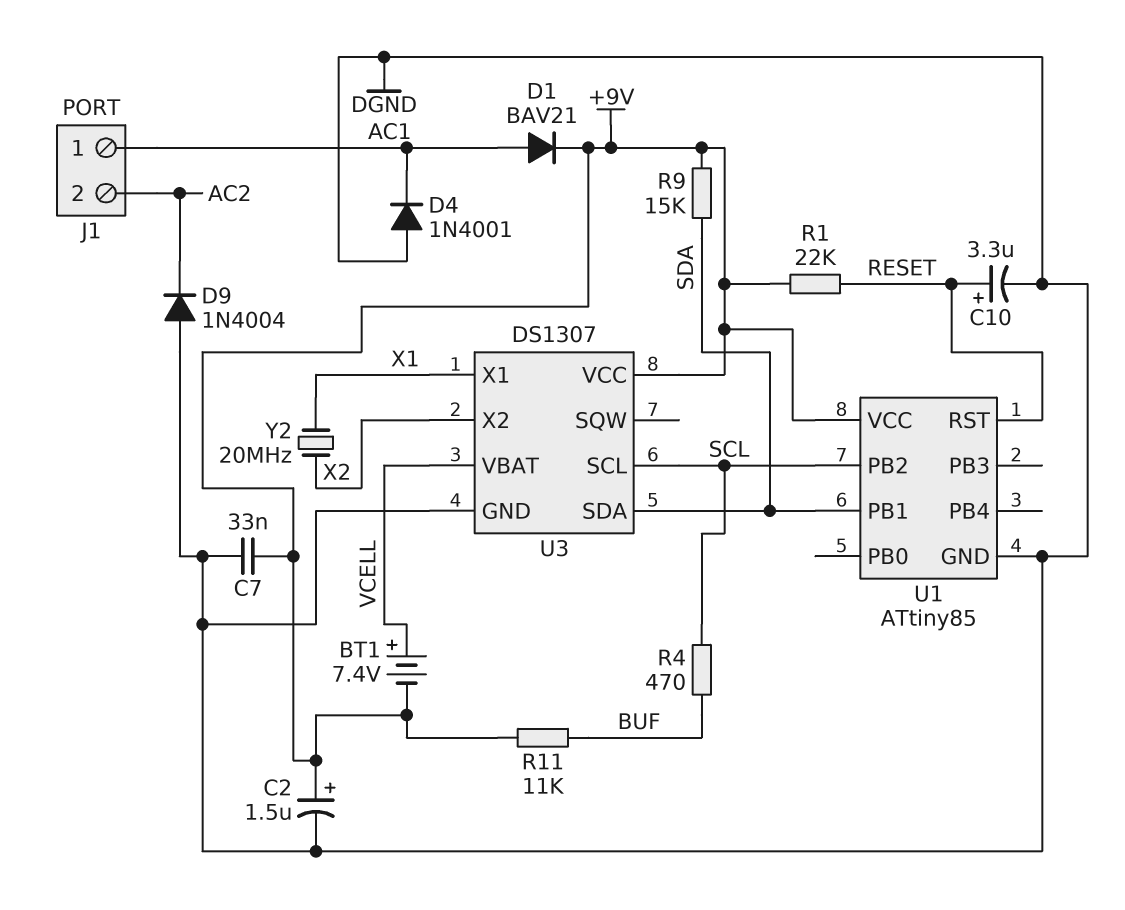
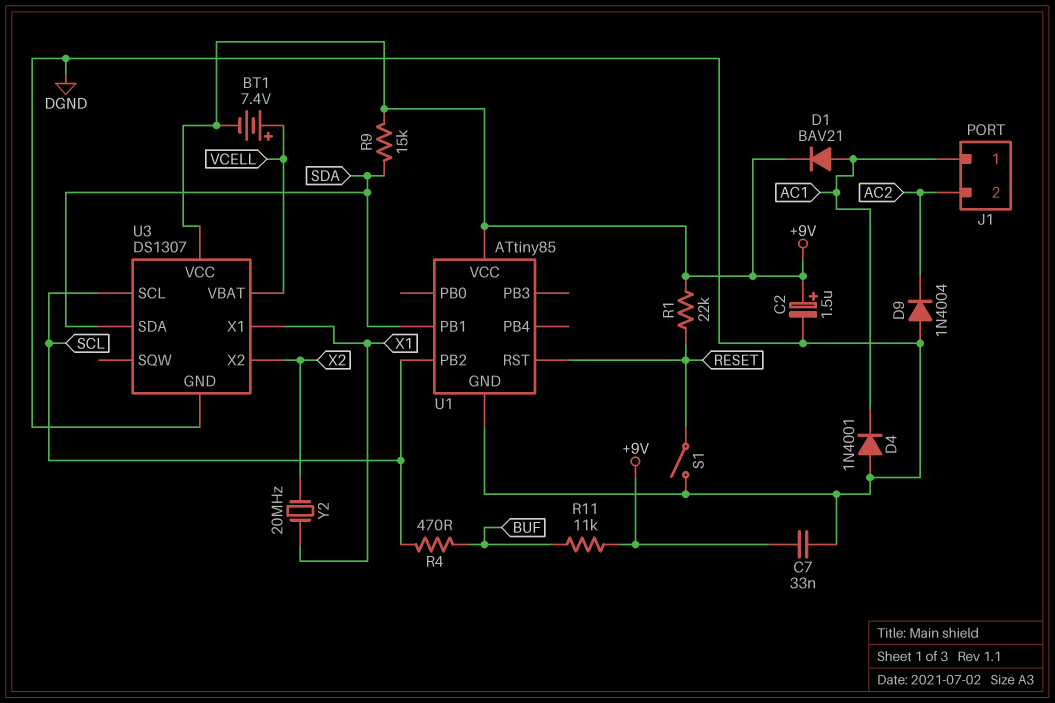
C10: 3.3uF (plus RESET, minus DGND) -> none
S1: none -> switch (DGND, RESET)

